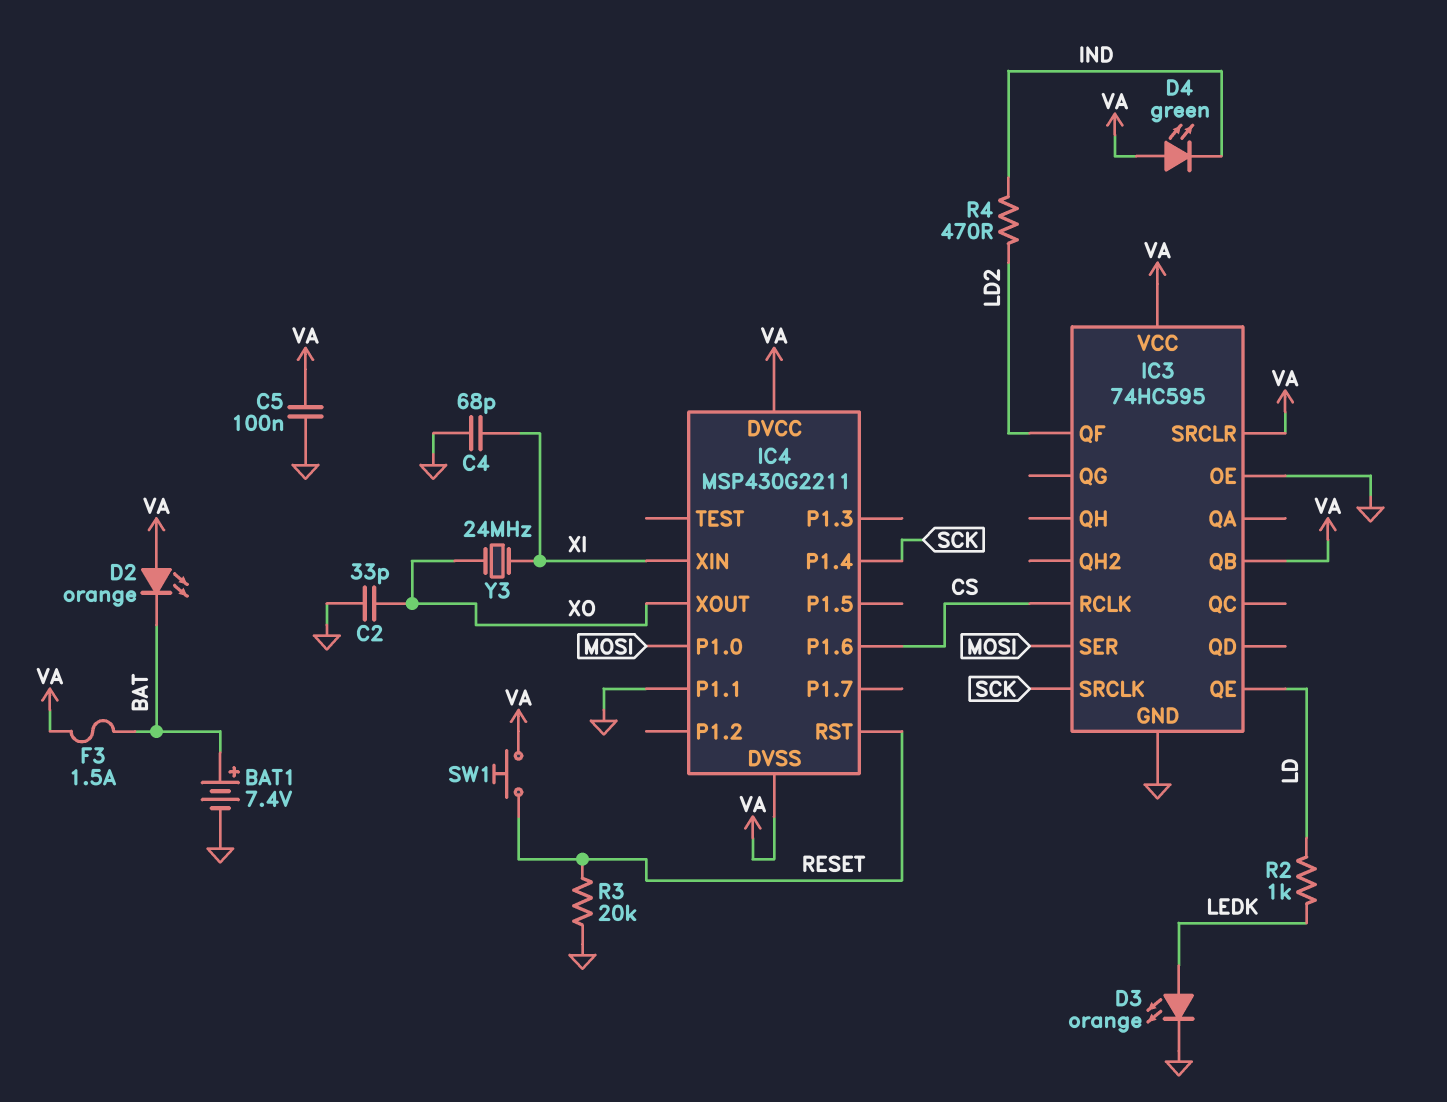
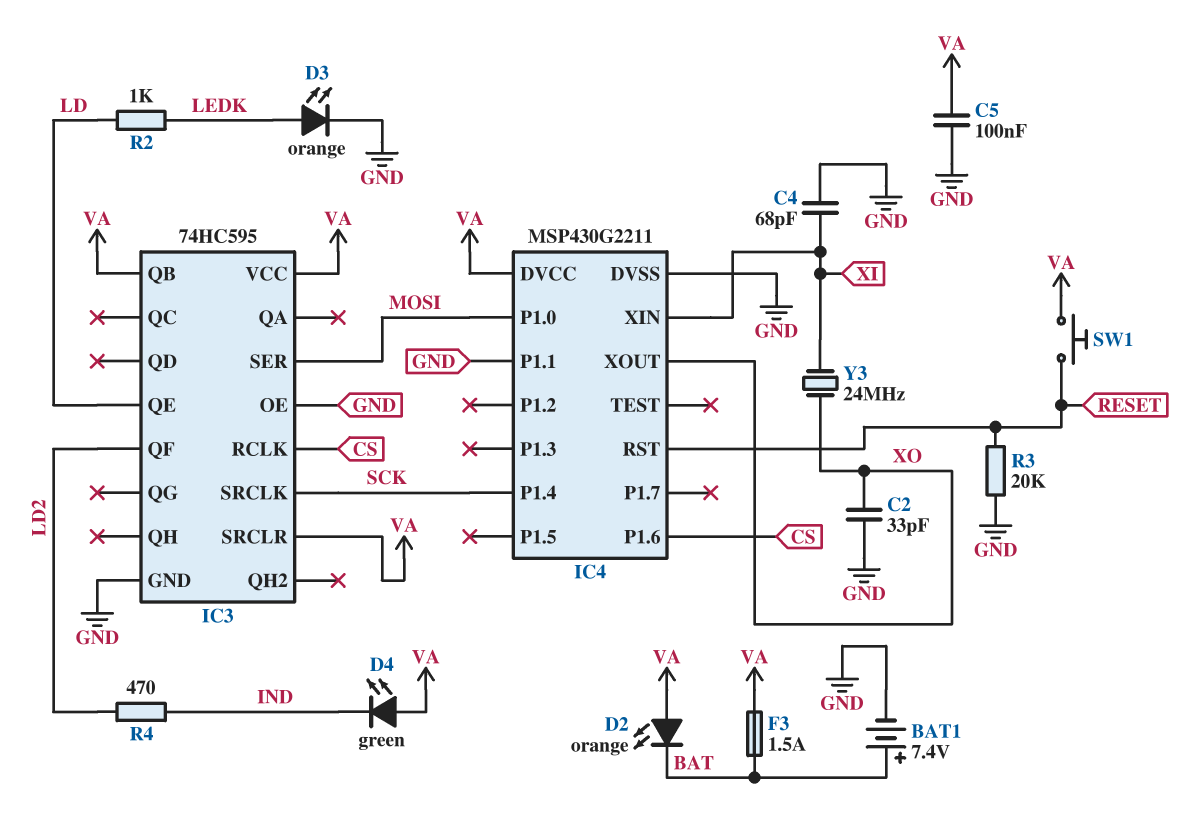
IC4 pin DVSS: VA -> GND

